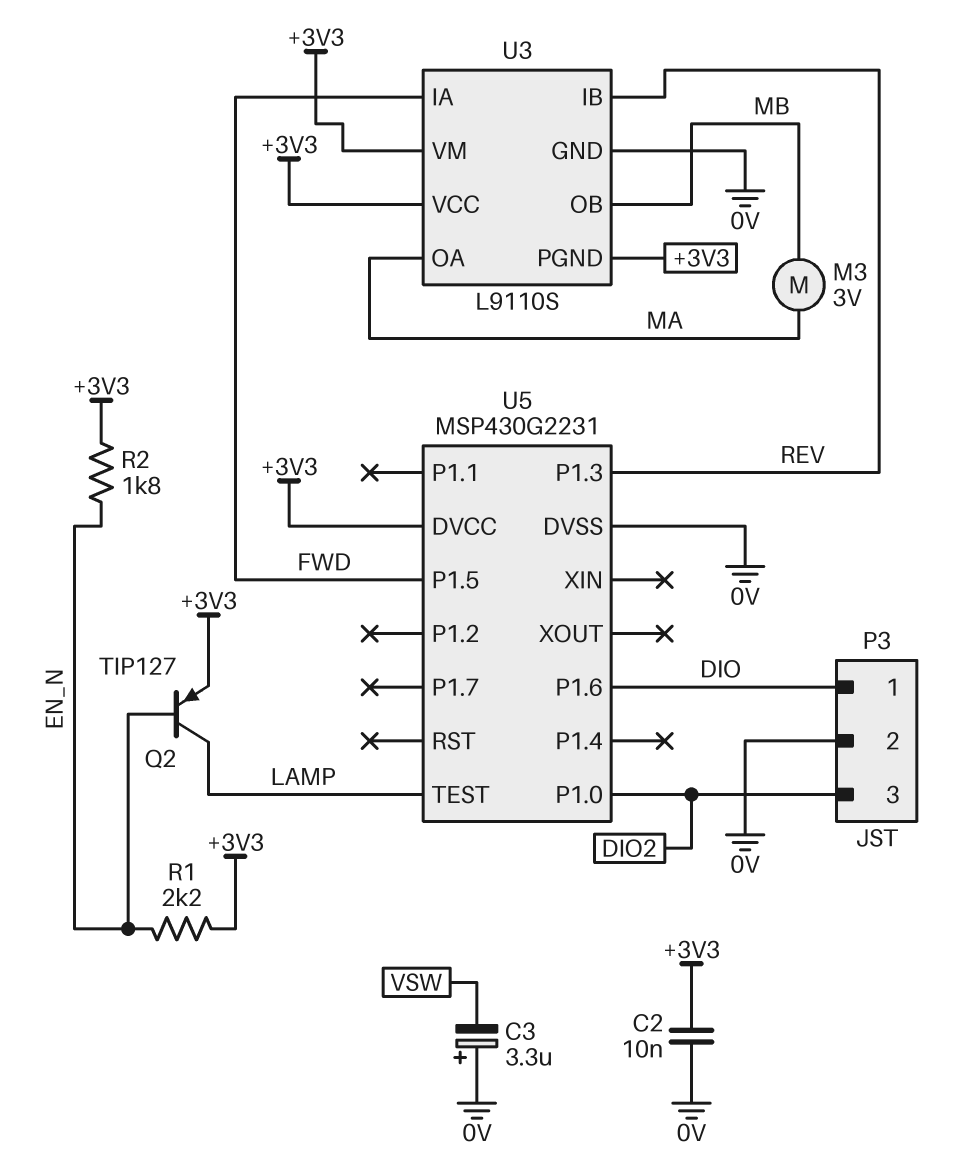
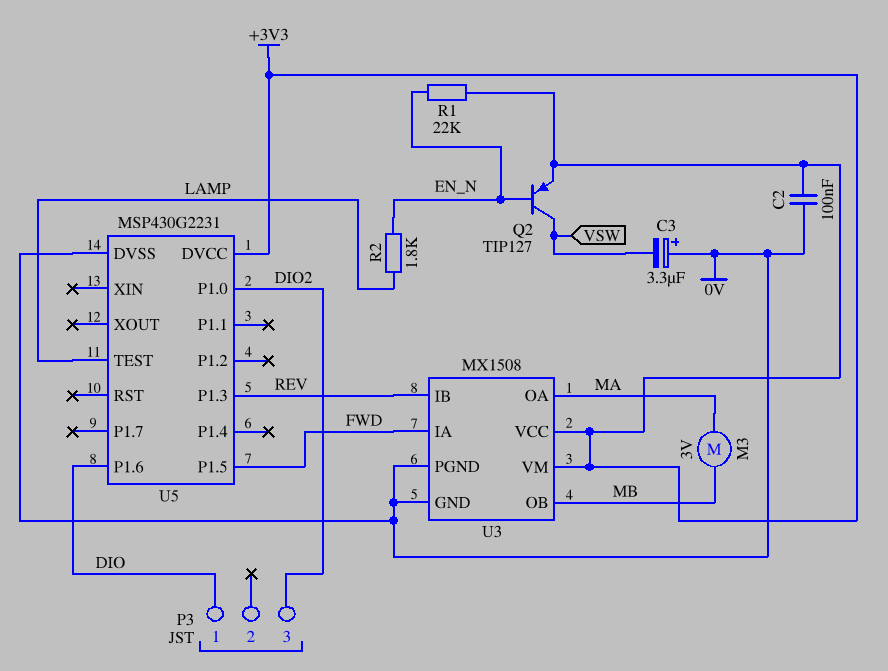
C2: 10nF (+3V3, 0V) -> 100nF (+3V3, 0V)
P3 pin 2: 0V -> none
Q2: PNP TIP127 (B EN_N, C LAMP, E +3V3) -> PNP TIP127 (B EN_N, C VSW, E +3V3)
R1: 2.2k (+3V3, EN_N) -> 22k (+3V3, EN_N)
R2: 1.8k (+3V3, EN_N) -> 1.8k (EN_N, LAMP)
U3: L9110S -> MX1508
U3 pin PGND: +3V3 -> 0V

